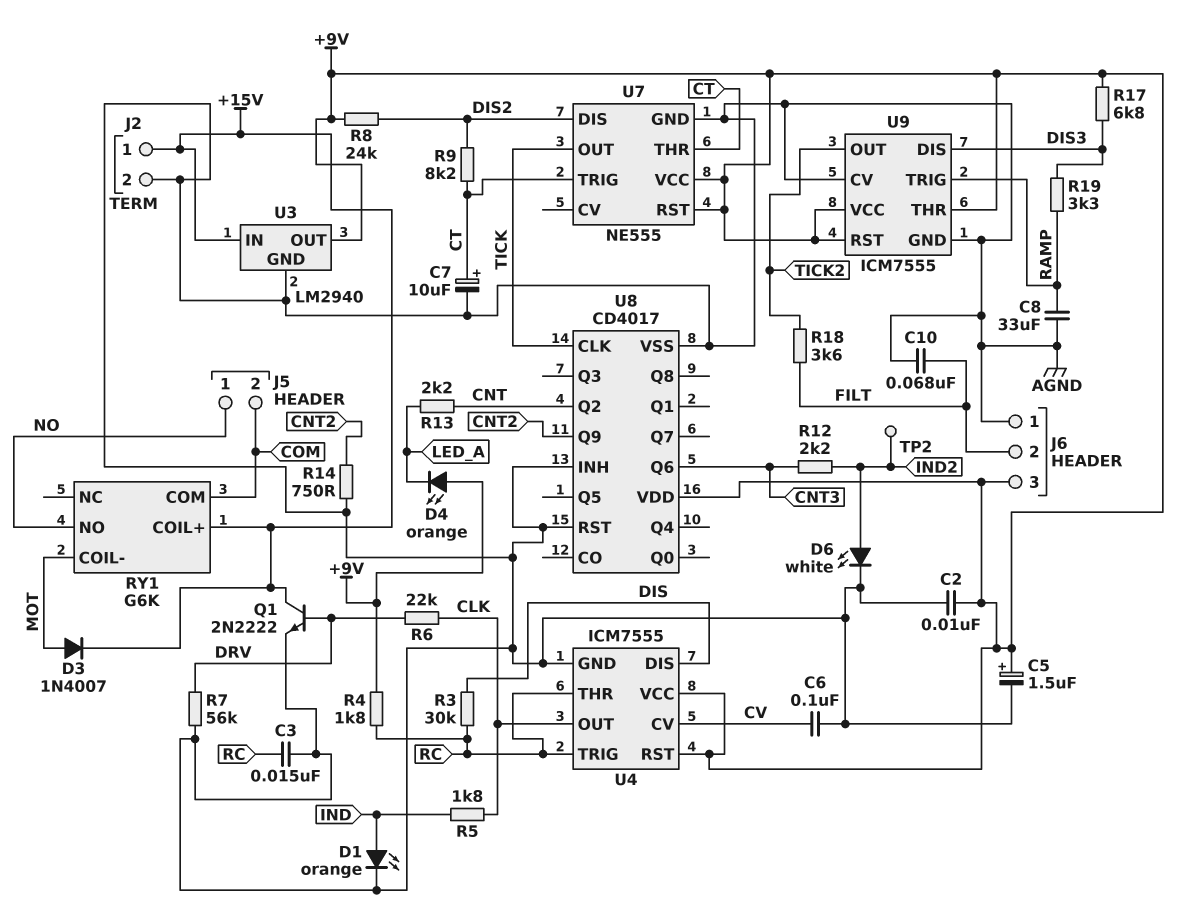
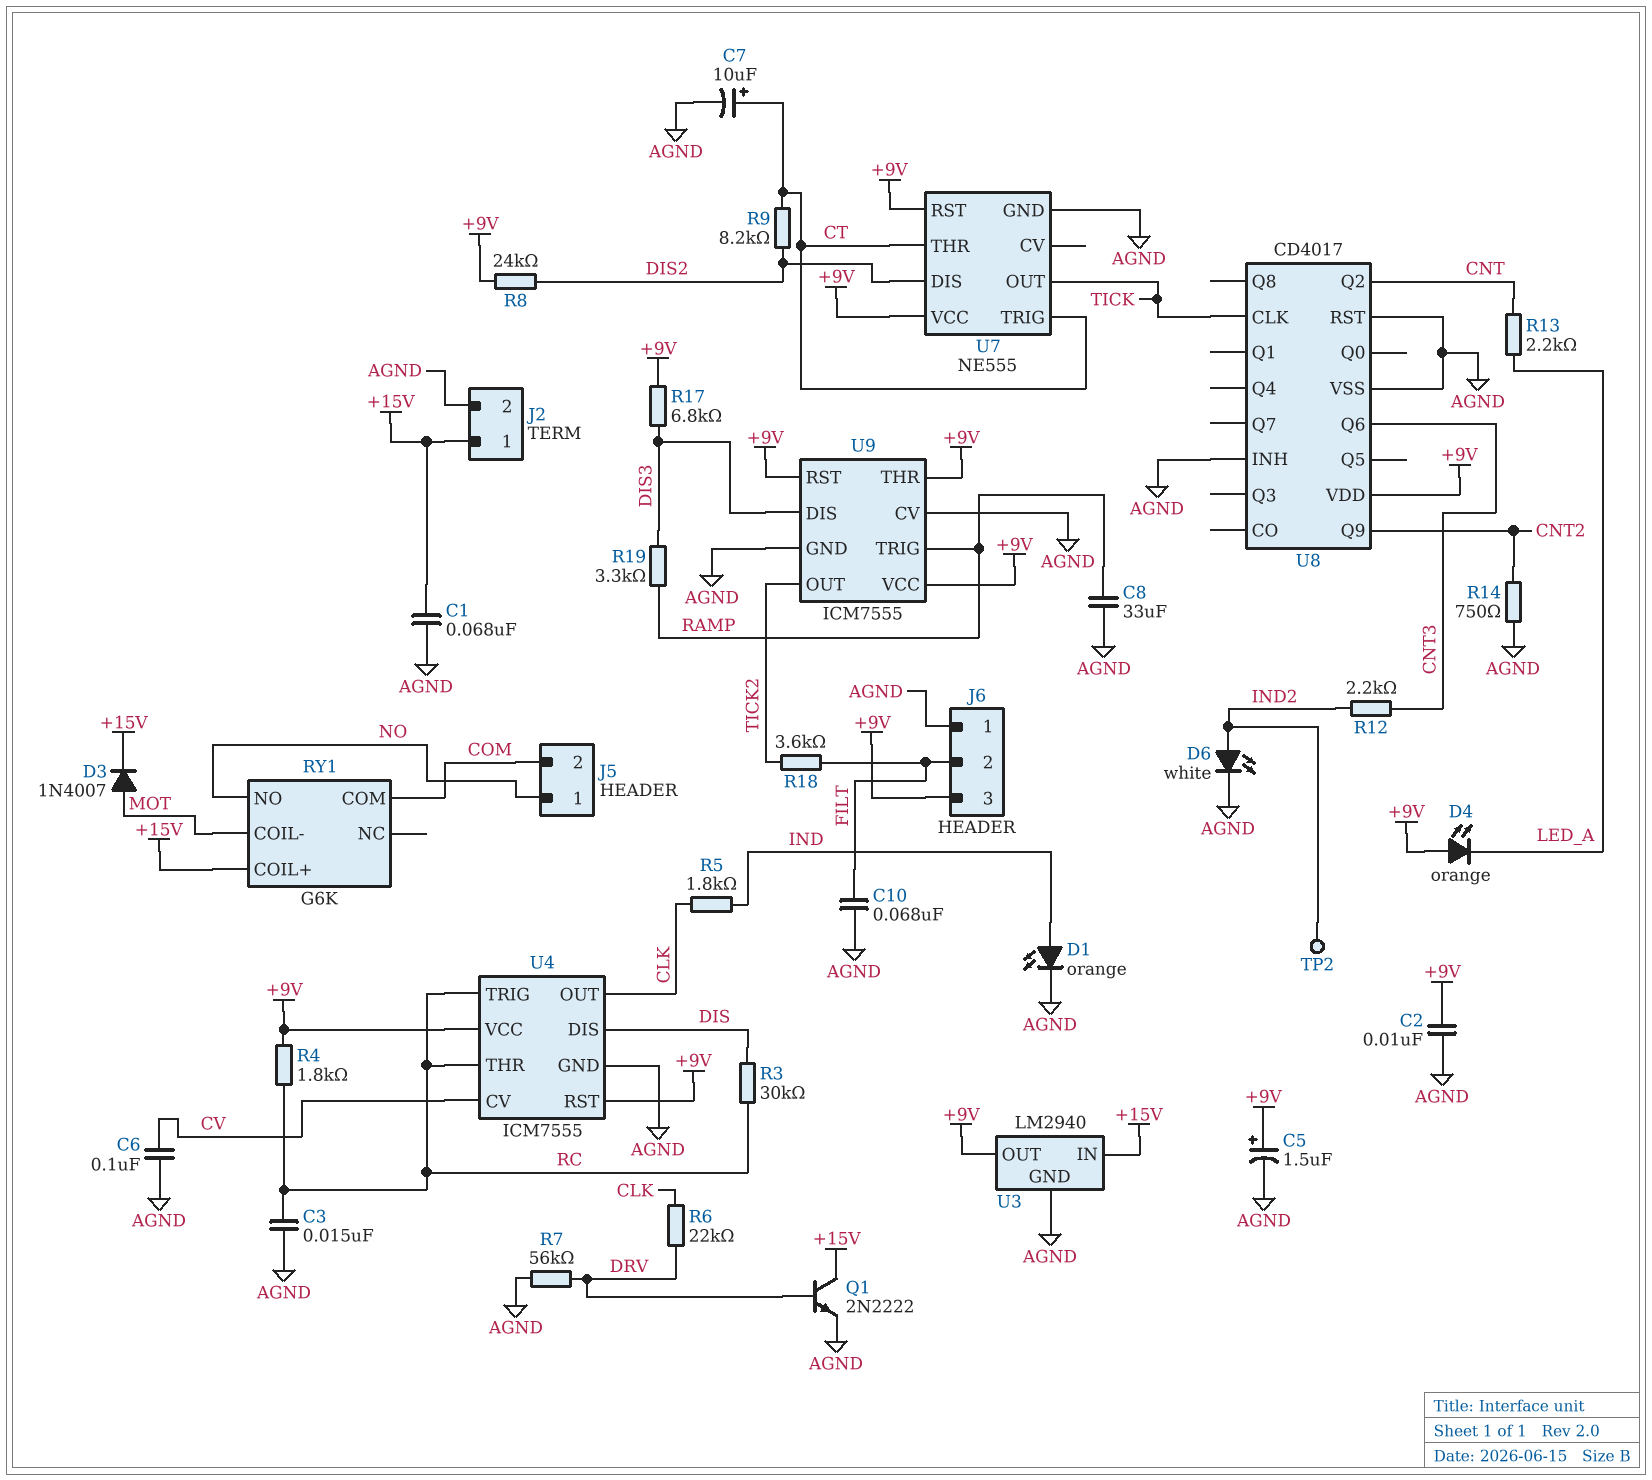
C1: none -> 68nF (+15V, AGND)

